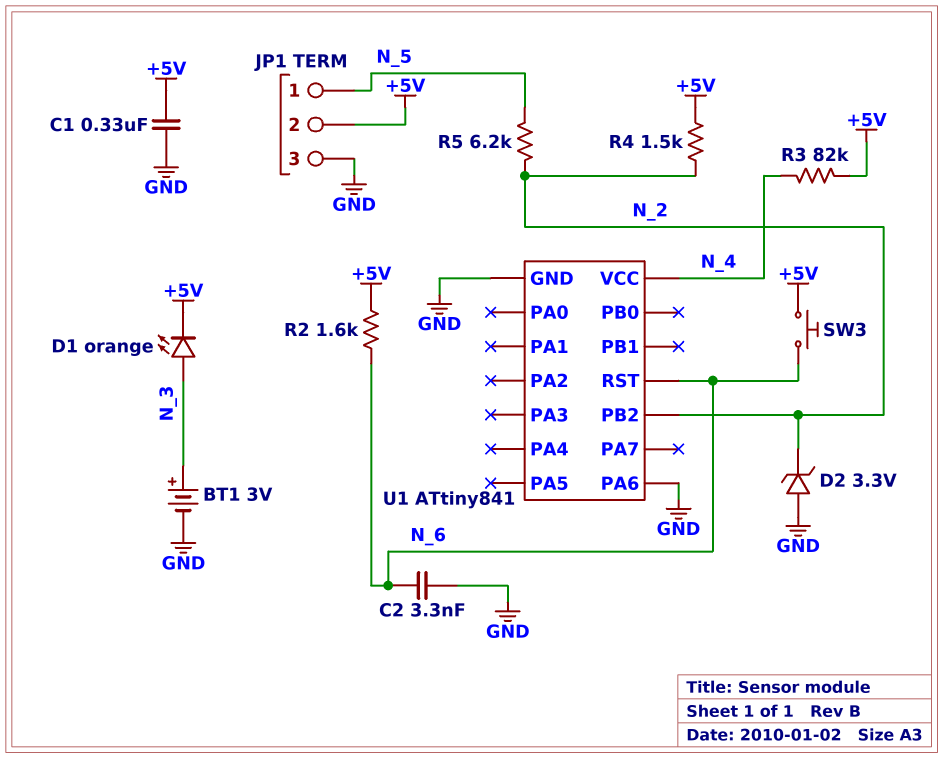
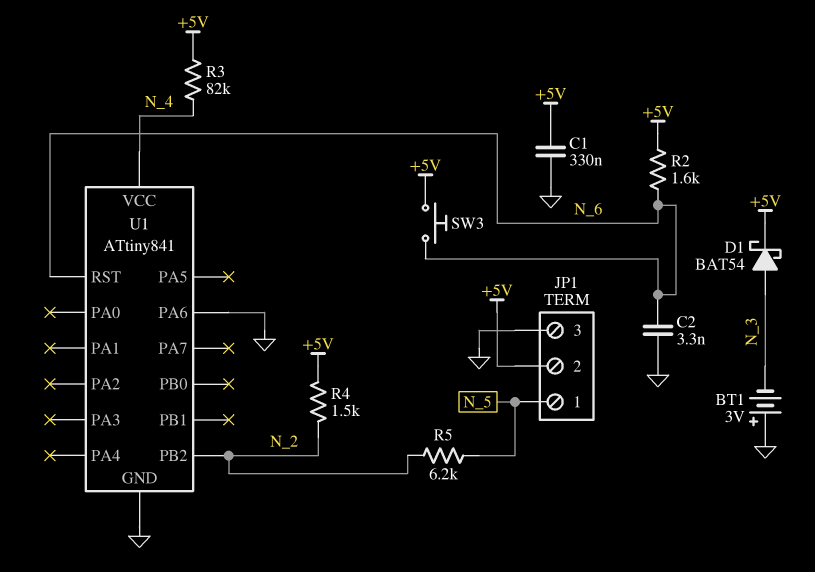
BT1: 3V (plus N_3, minus GND) -> 3V (plus GND, minus N_3)
D1: LED orange (A N_3, K +5V) -> schottky BAT54 (A N_3, K +5V)
D2: zener 3.3V (A GND, K N_2) -> none

